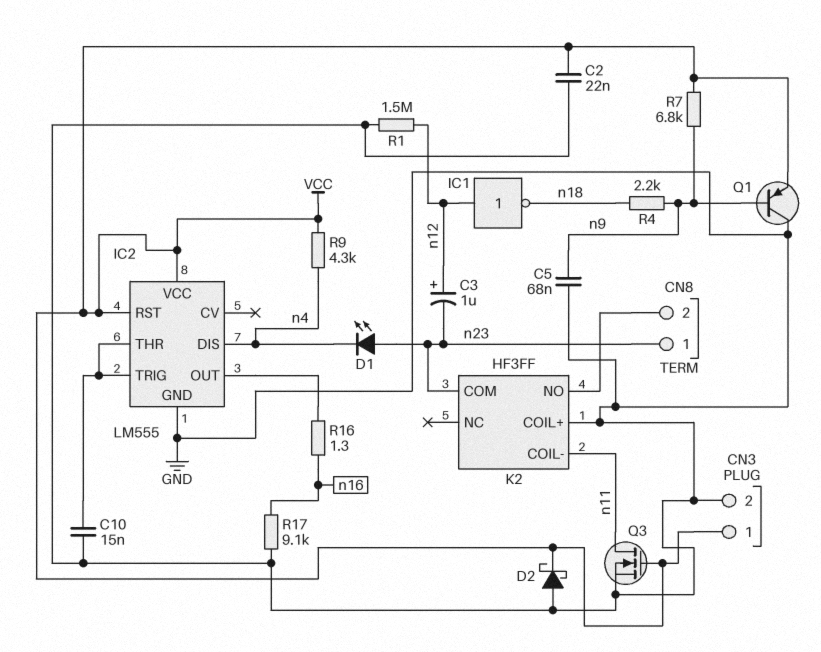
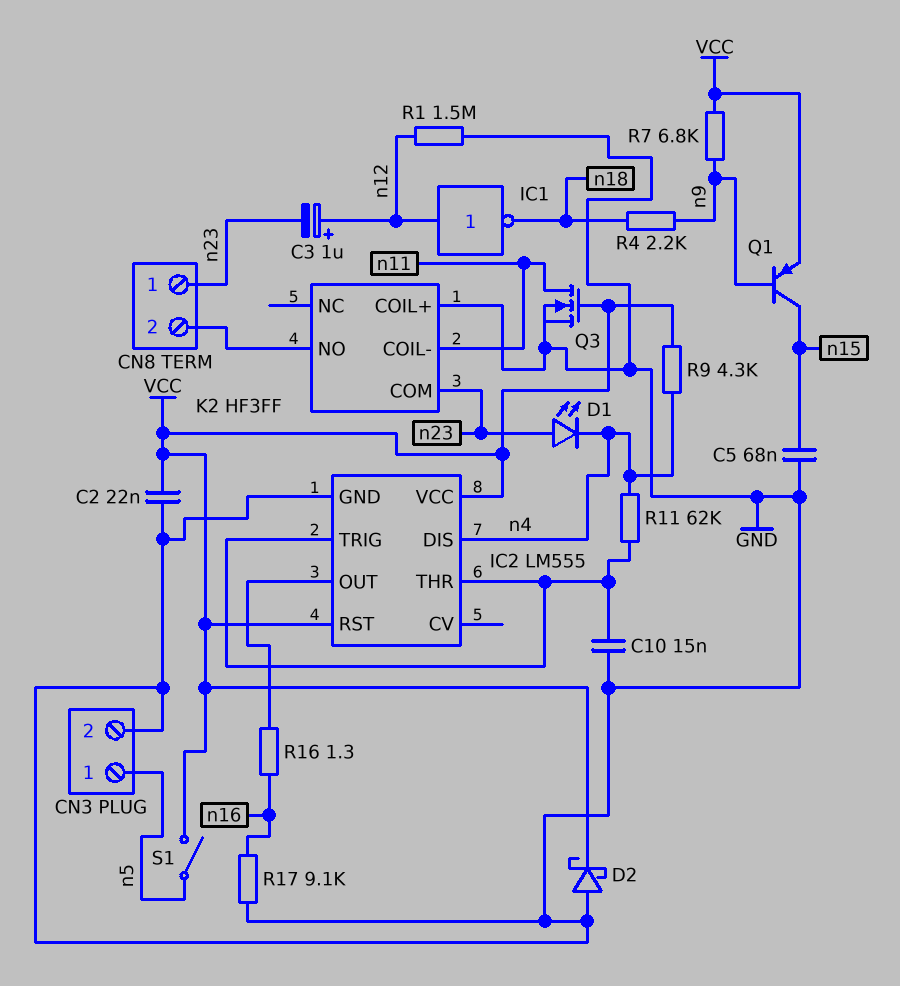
C5: 68nF (GND, n9) -> 68nF (GND, n15)
CN3 pin 1: VCC -> n5
Q1: PNP (B n9, C GND, E VCC) -> PNP (B n9, C n15, E VCC)
R11: none -> 62k (IC2/THR, n4)
S1: none -> switch (VCC, n5)

